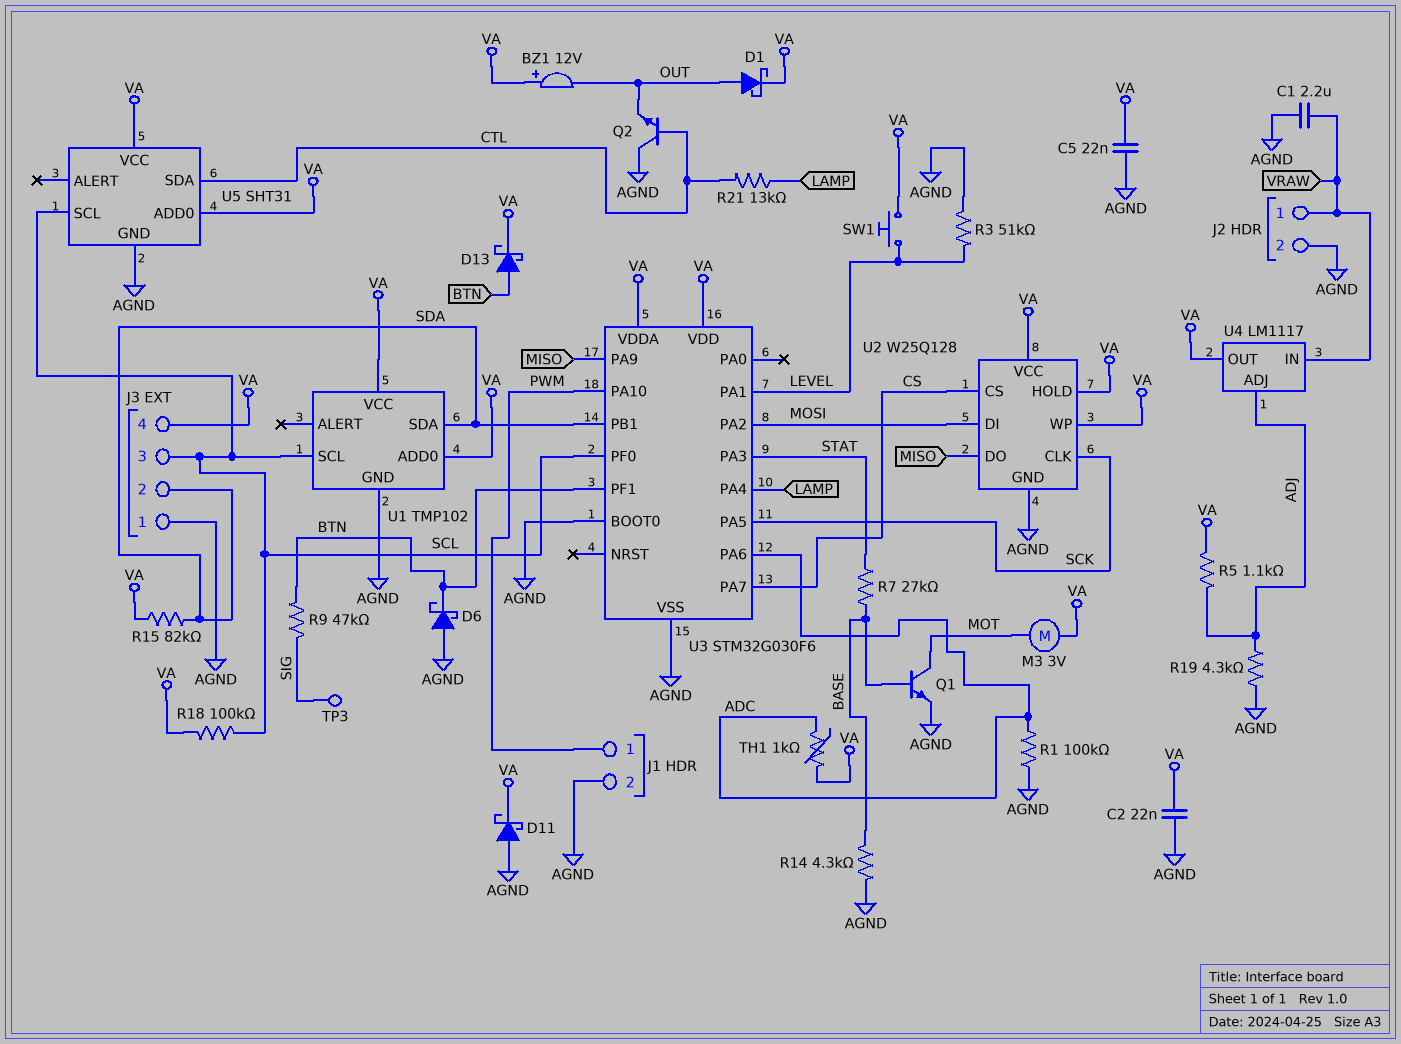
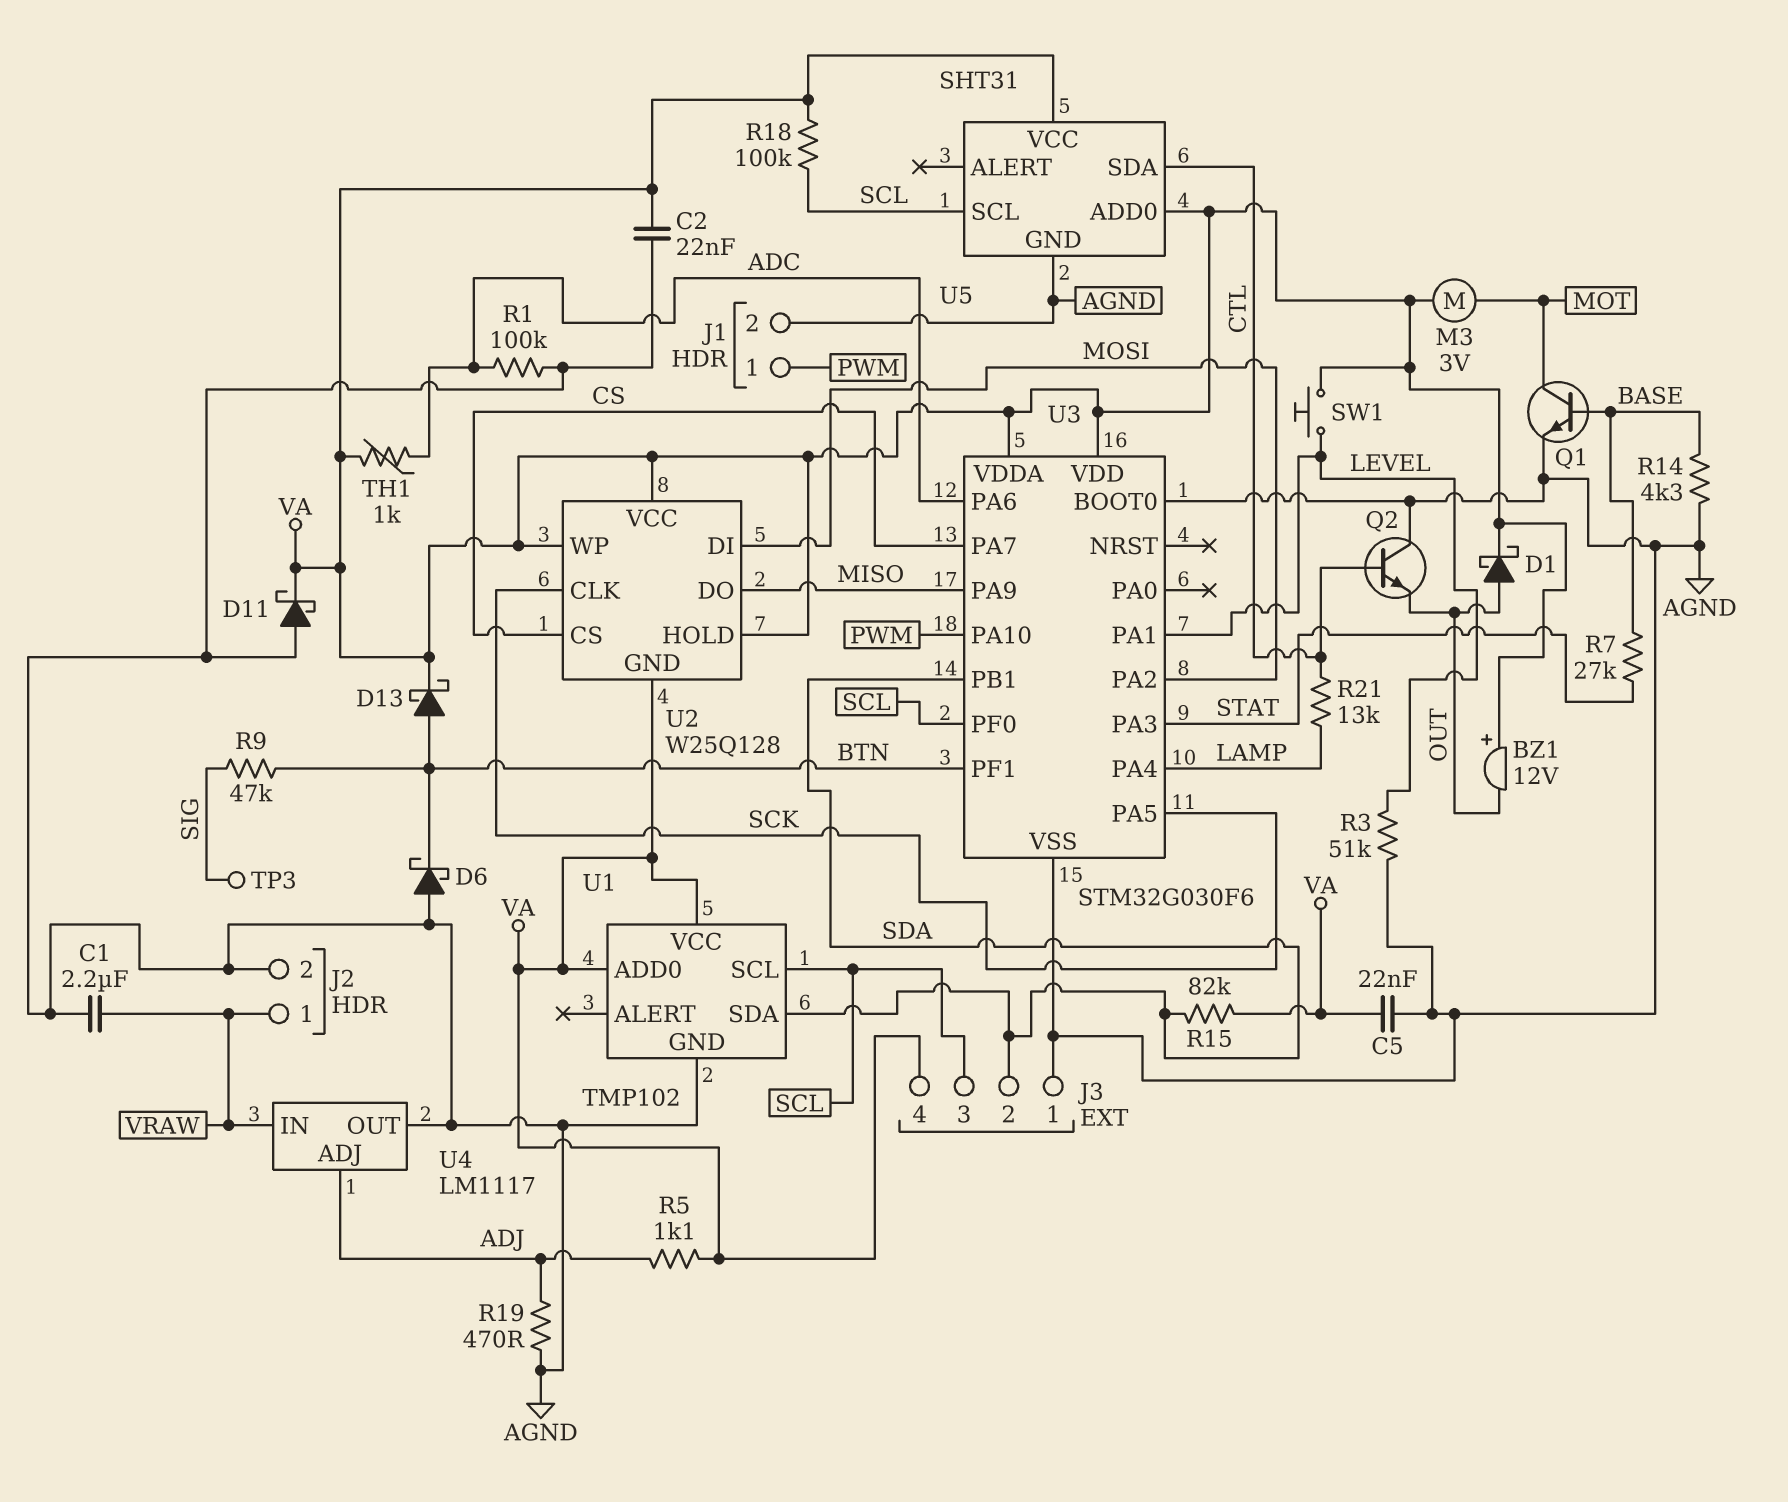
R19: 4.3k (ADJ, AGND) -> 470 (ADJ, AGND)
U2 pin GND: AGND -> VA
U4 pin OUT: VA -> AGND

